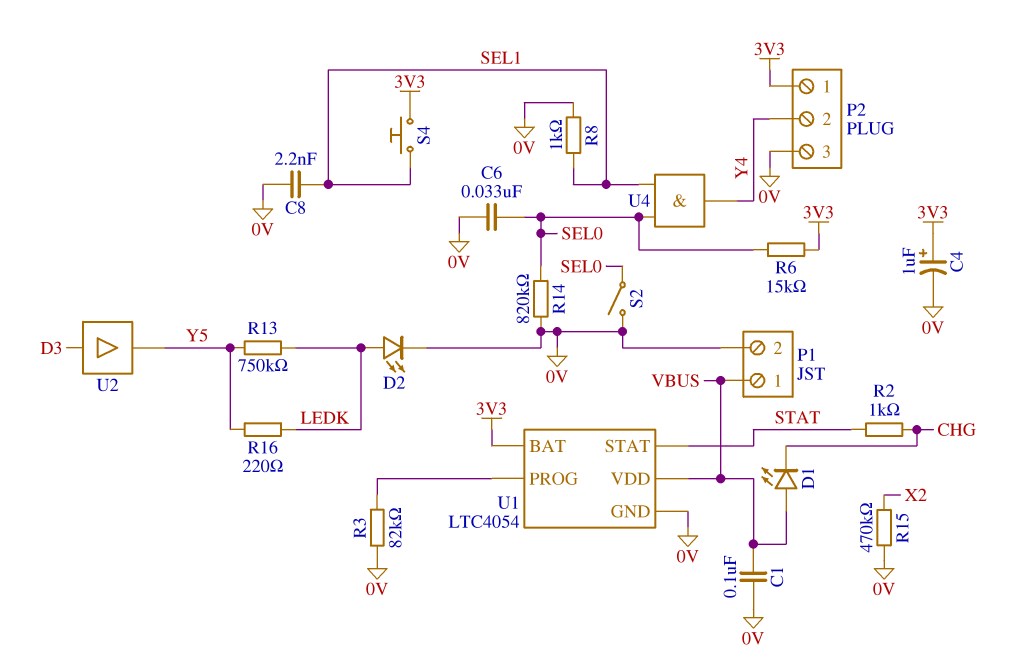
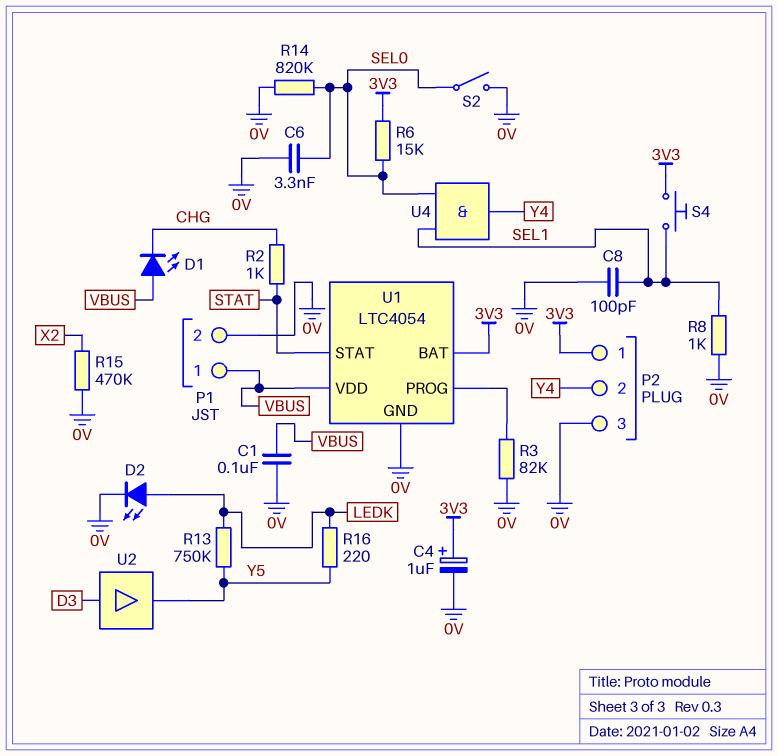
C6: 33nF (0V, SEL0) -> 3.3nF (0V, SEL0)
C8: 2.2nF (0V, SEL1) -> 100pF (0V, SEL1)

